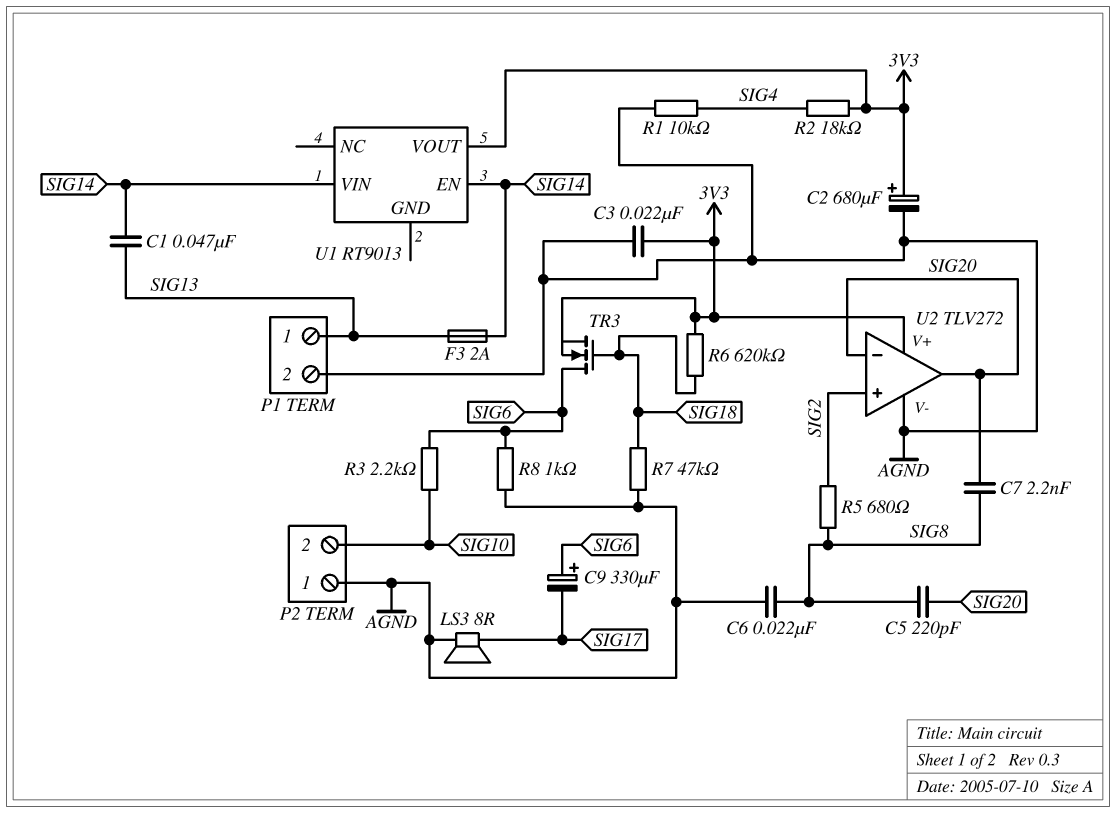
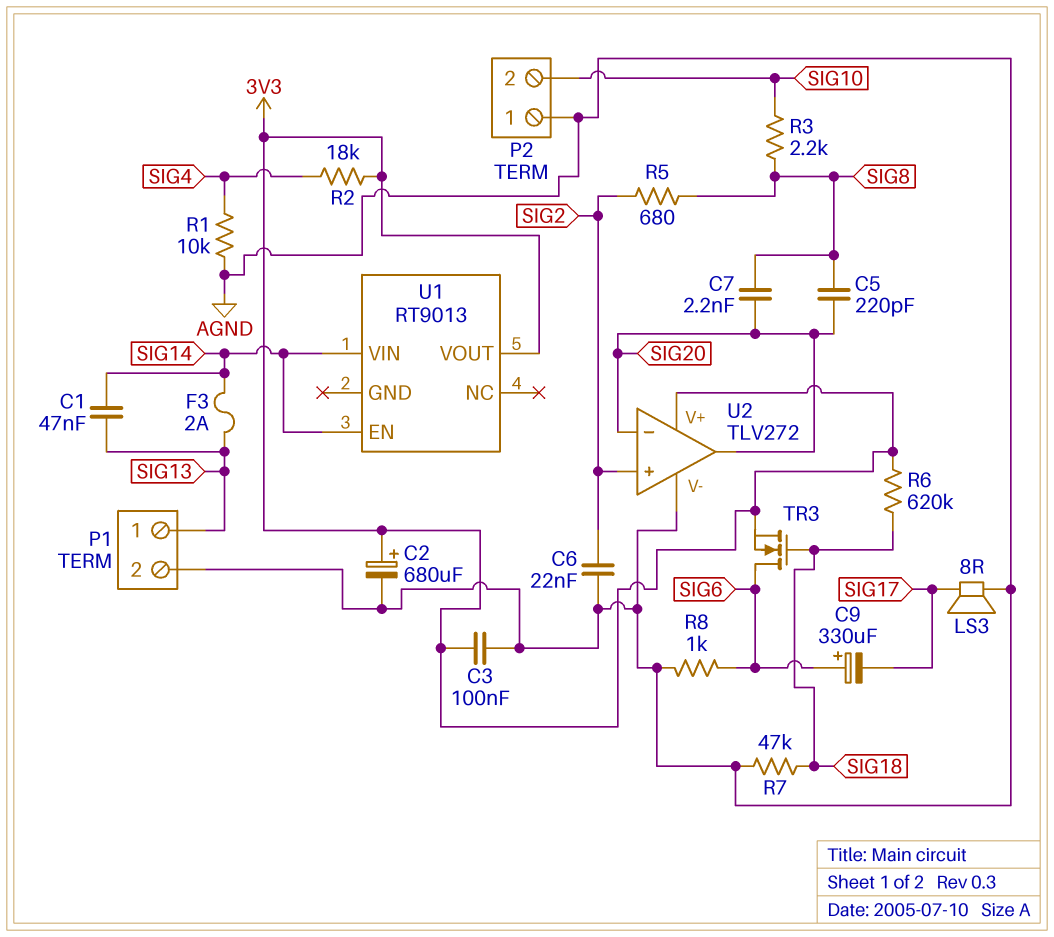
C3: 22nF (3V3, AGND) -> 100nF (3V3, AGND)
C6: 22nF (AGND, SIG8) -> 22nF (AGND, SIG2)
R3: 2.2k (SIG6, SIG10) -> 2.2k (SIG8, SIG10)

